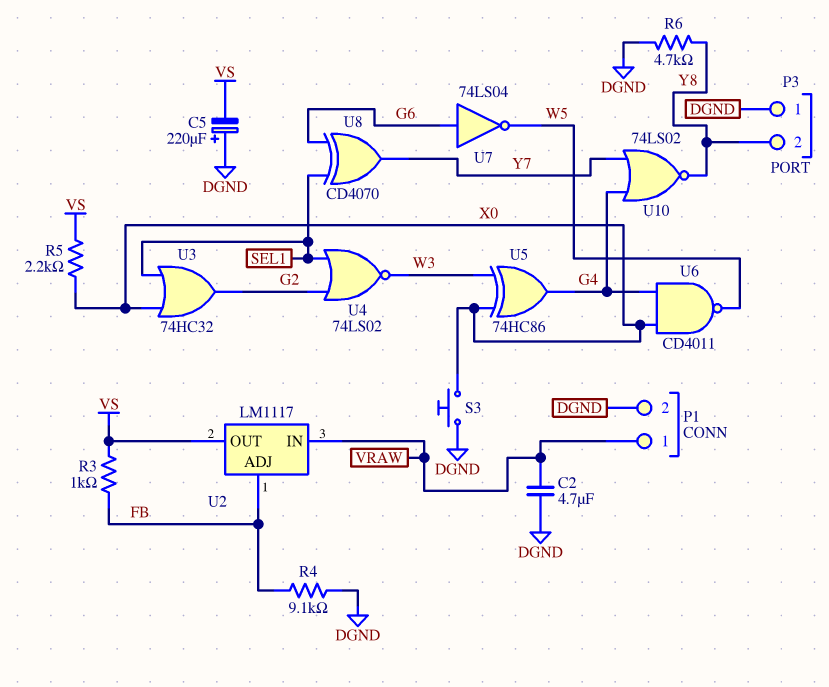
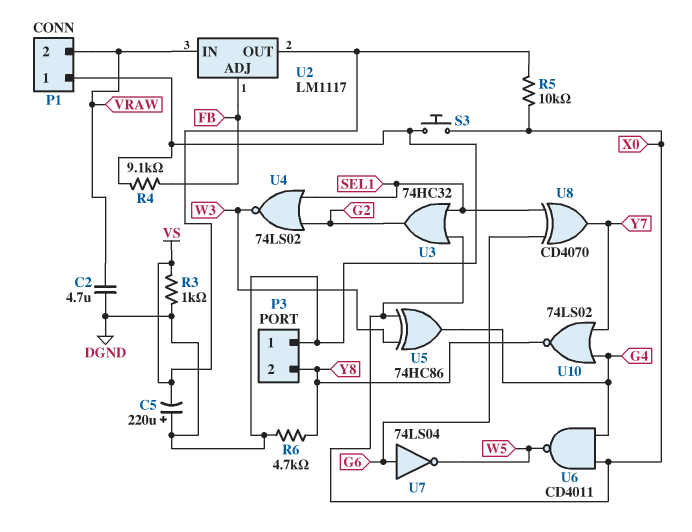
P1 pin 1: VRAW -> DGND
P1 pin 2: DGND -> VRAW
R3: 1k (FB, VS) -> 1k (DGND, VS)
R5: 2.2k (VS, X0) -> 10k (VS, X0)

